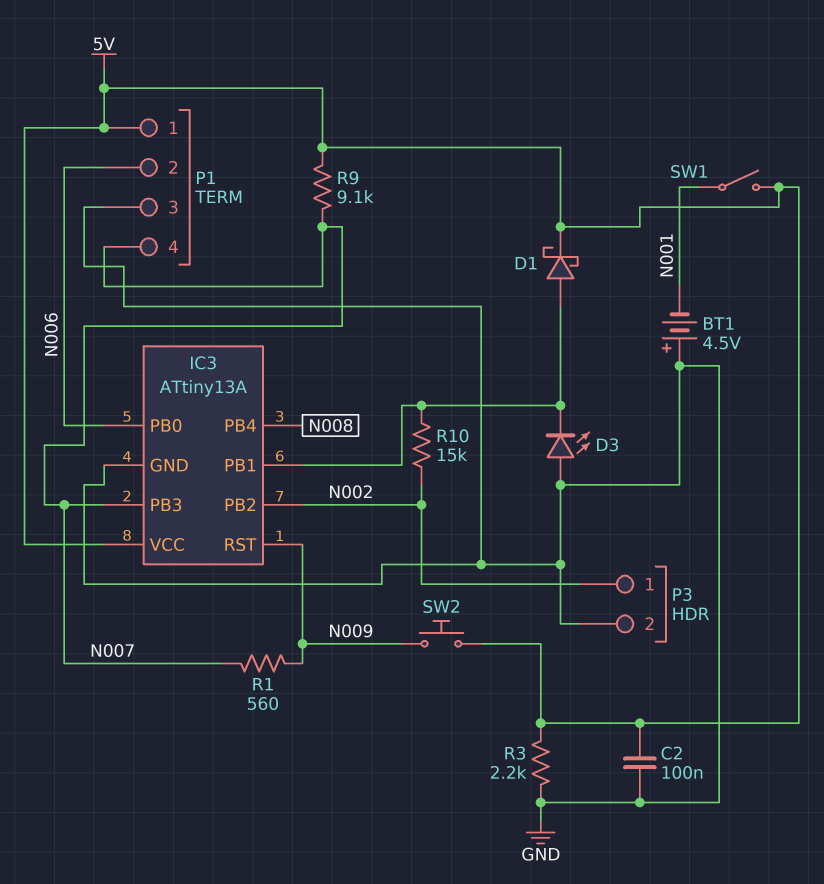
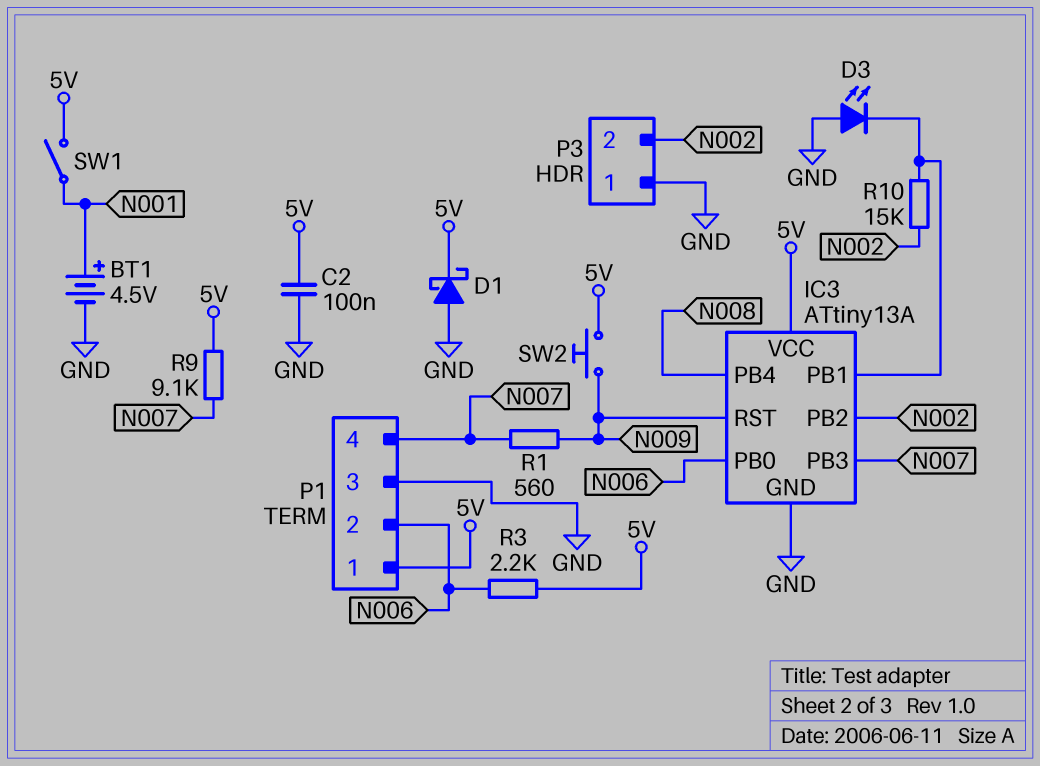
BT1: 4.5V (plus GND, minus N001) -> 4.5V (plus N001, minus GND)
D1: schottky (A IC3/PB1, K 5V) -> schottky (A GND, K 5V)
P3 pin 1: N002 -> GND
P3 pin 2: GND -> N002
R3: 2.2k (5V, GND) -> 2.2k (5V, N006)

